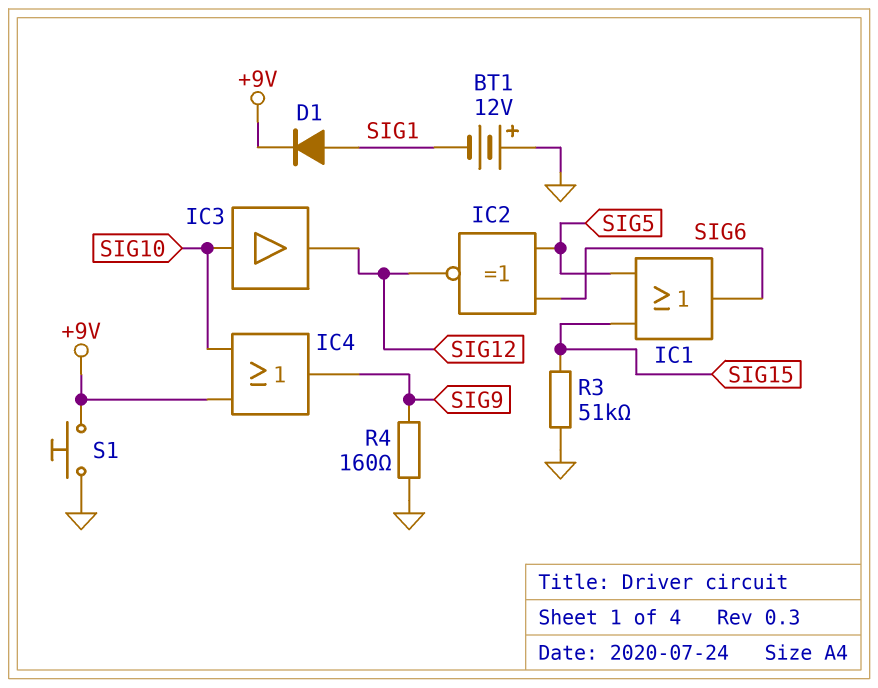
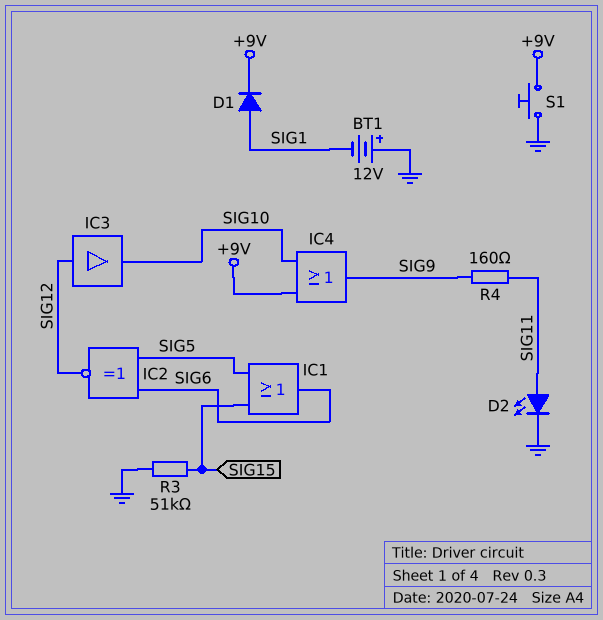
D2: none -> LED (A SIG11, K GND)
IC3: buffer (in SIG10, out SIG12) -> buffer (in SIG12, out SIG10)
R4: 160 (GND, SIG9) -> 160 (SIG9, SIG11)

